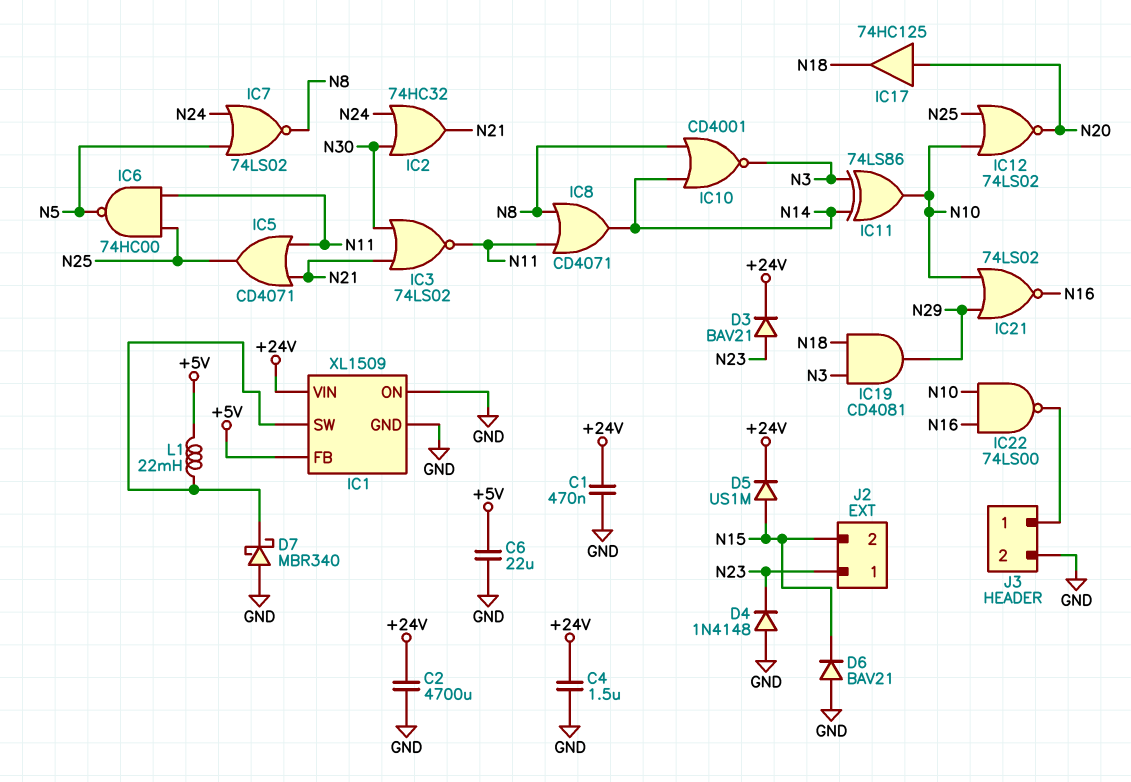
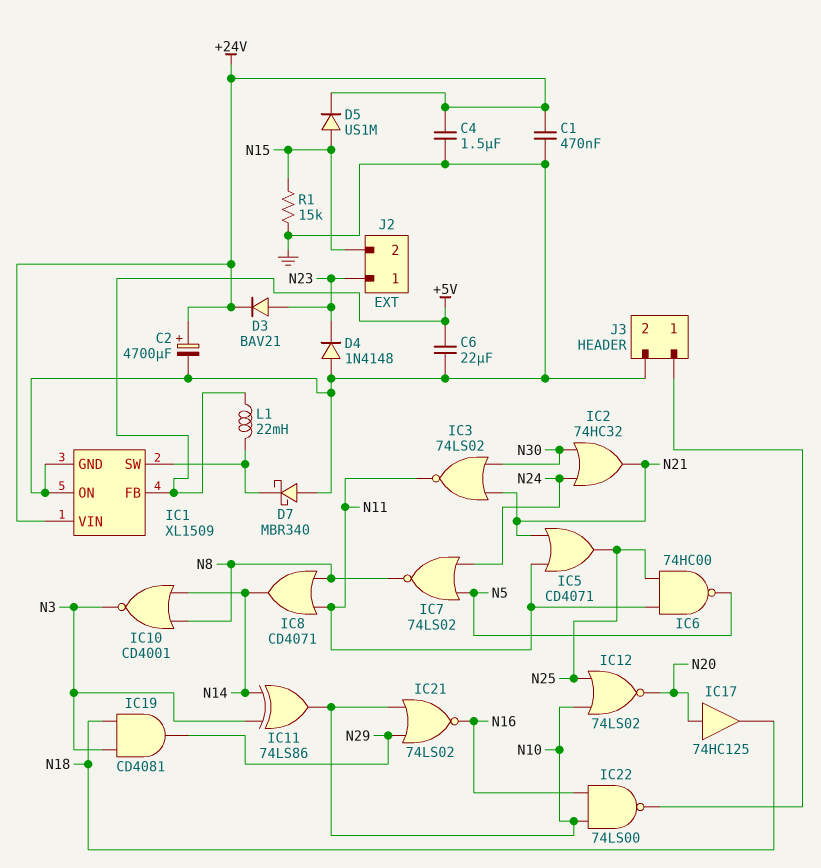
C2: 4700uF (+24V, GND) -> 4700uF (plus +24V, minus GND)
D6: diode BAV21 (A GND, K N15) -> none
R1: none -> 15k (GND, N15)

